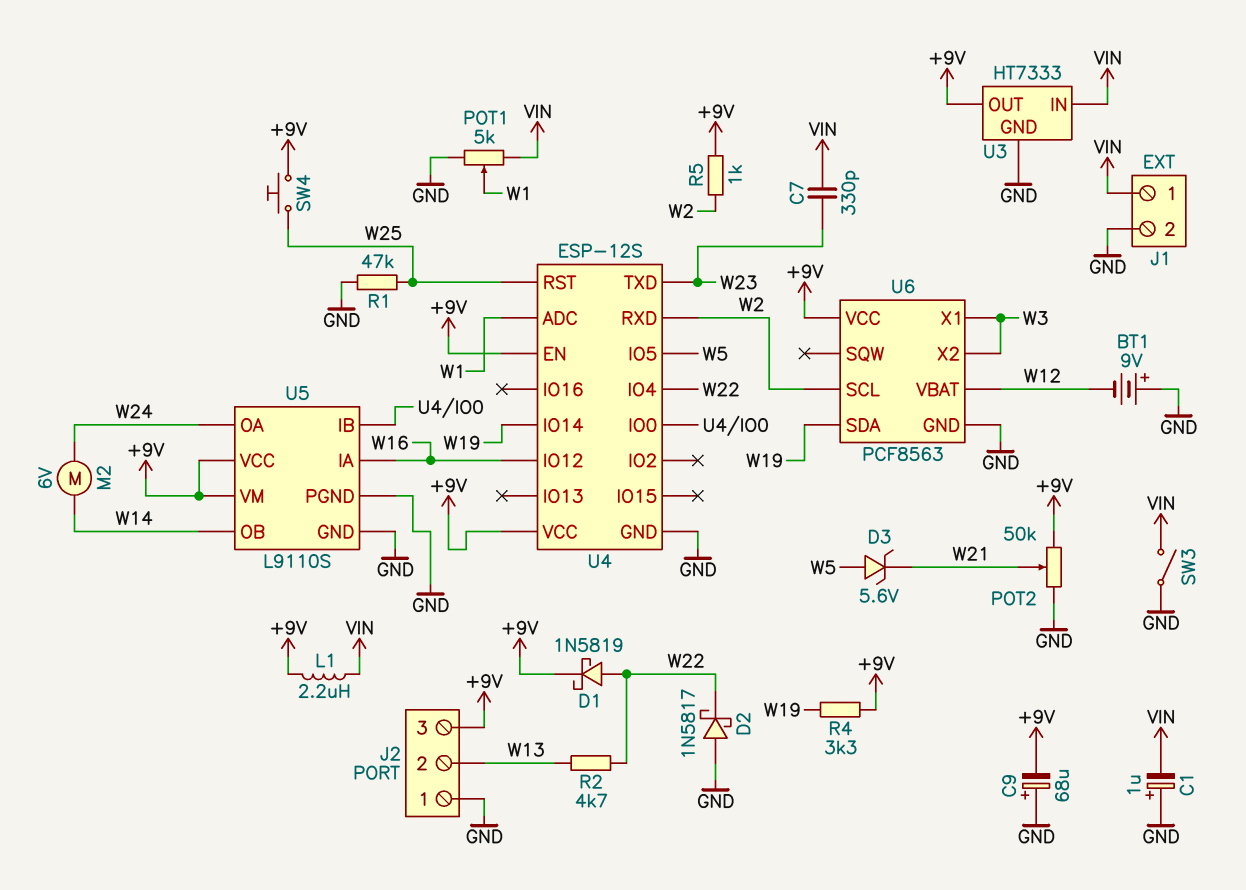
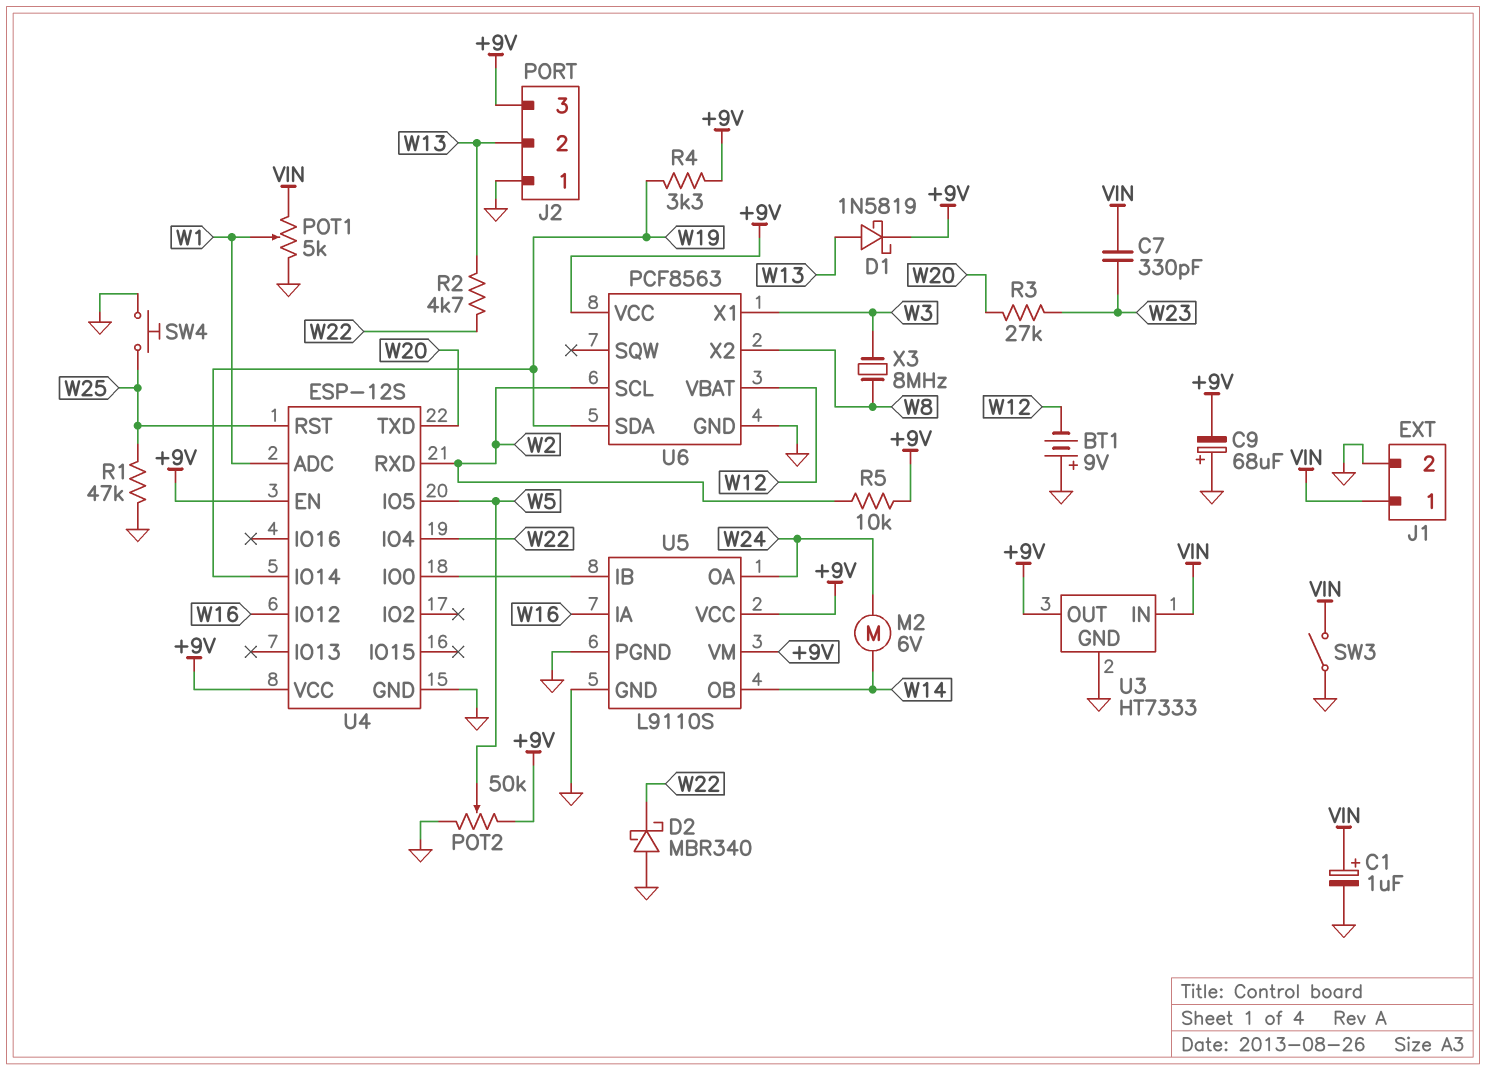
C1: 1uF (plus GND, minus VIN) -> 1uF (plus VIN, minus GND)
D1: schottky 1N5819 (A W22, K +9V) -> schottky 1N5819 (A W13, K +9V)
D2: schottky 1N5817 (A GND, K W22) -> schottky MBR340 (A GND, K W22)
D3: zener 5.6V (A W5, K W21) -> none
L1: 2.2uH (+9V, VIN) -> none
POT2: 50k (+9V, GND, wiper W21) -> 50k (+9V, GND, wiper W5)
R3: none -> 27k (W20, W23)
R5: 1k (+9V, W2) -> 10k (+9V, W2)
SW4: button (+9V, W25) -> button (GND, W25)
U4 pin TXD: W23 -> W20
U6 pin X2: W3 -> W8
X3: none -> 8MHz (W3, W8)

